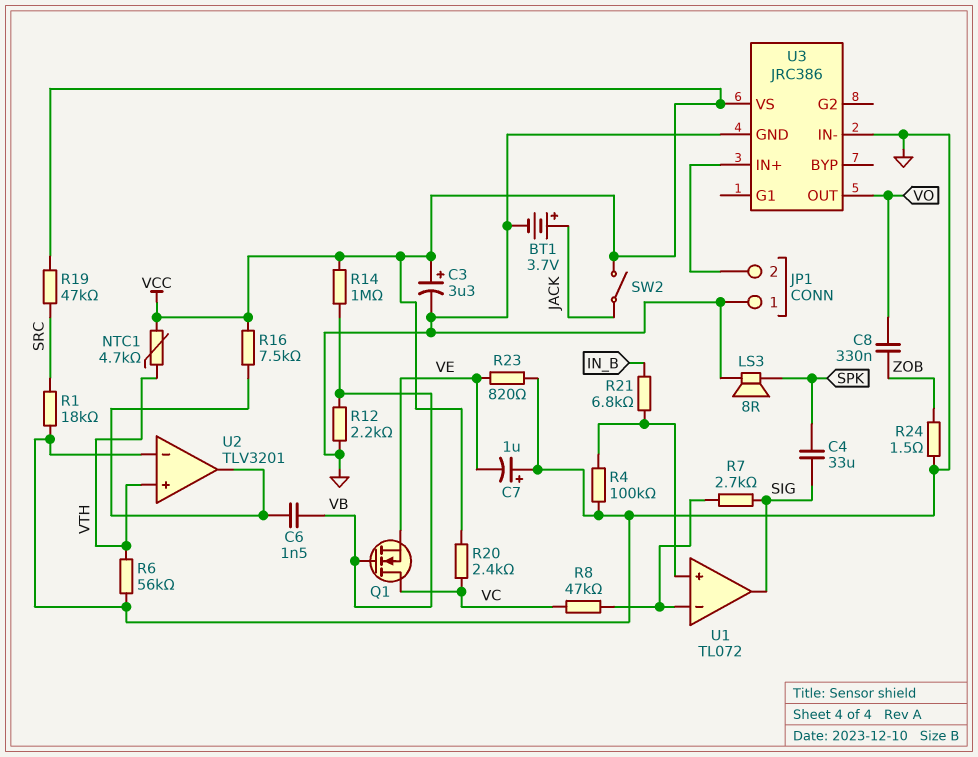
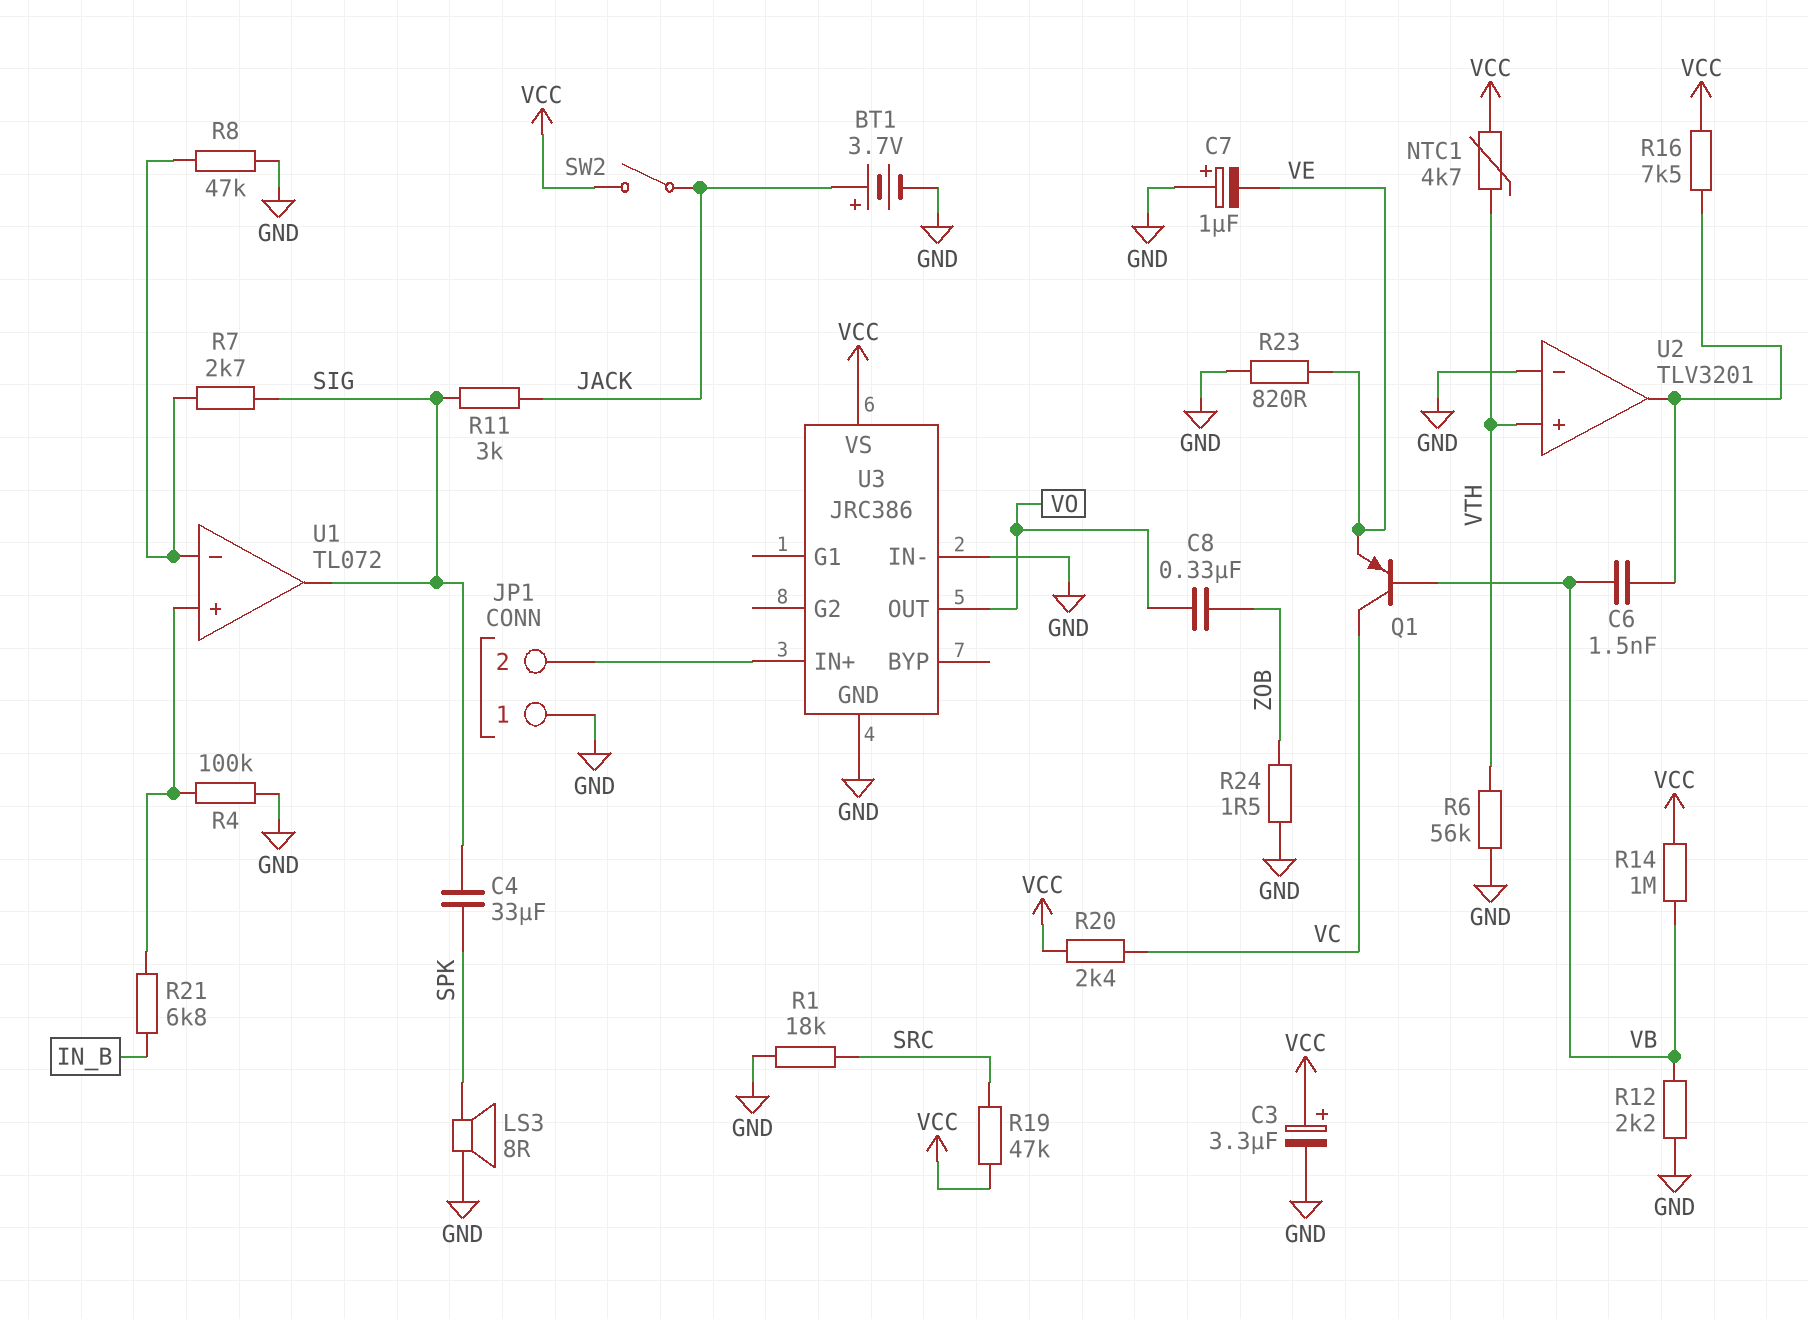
Q1: NMOS (G VB, D VC, S VE) -> PNP (B VB, C VC, E VE)
R8: 47k (U1/in-, VC) -> 47k (GND, U1/in-)
R11: none -> 3k (JACK, SIG)

